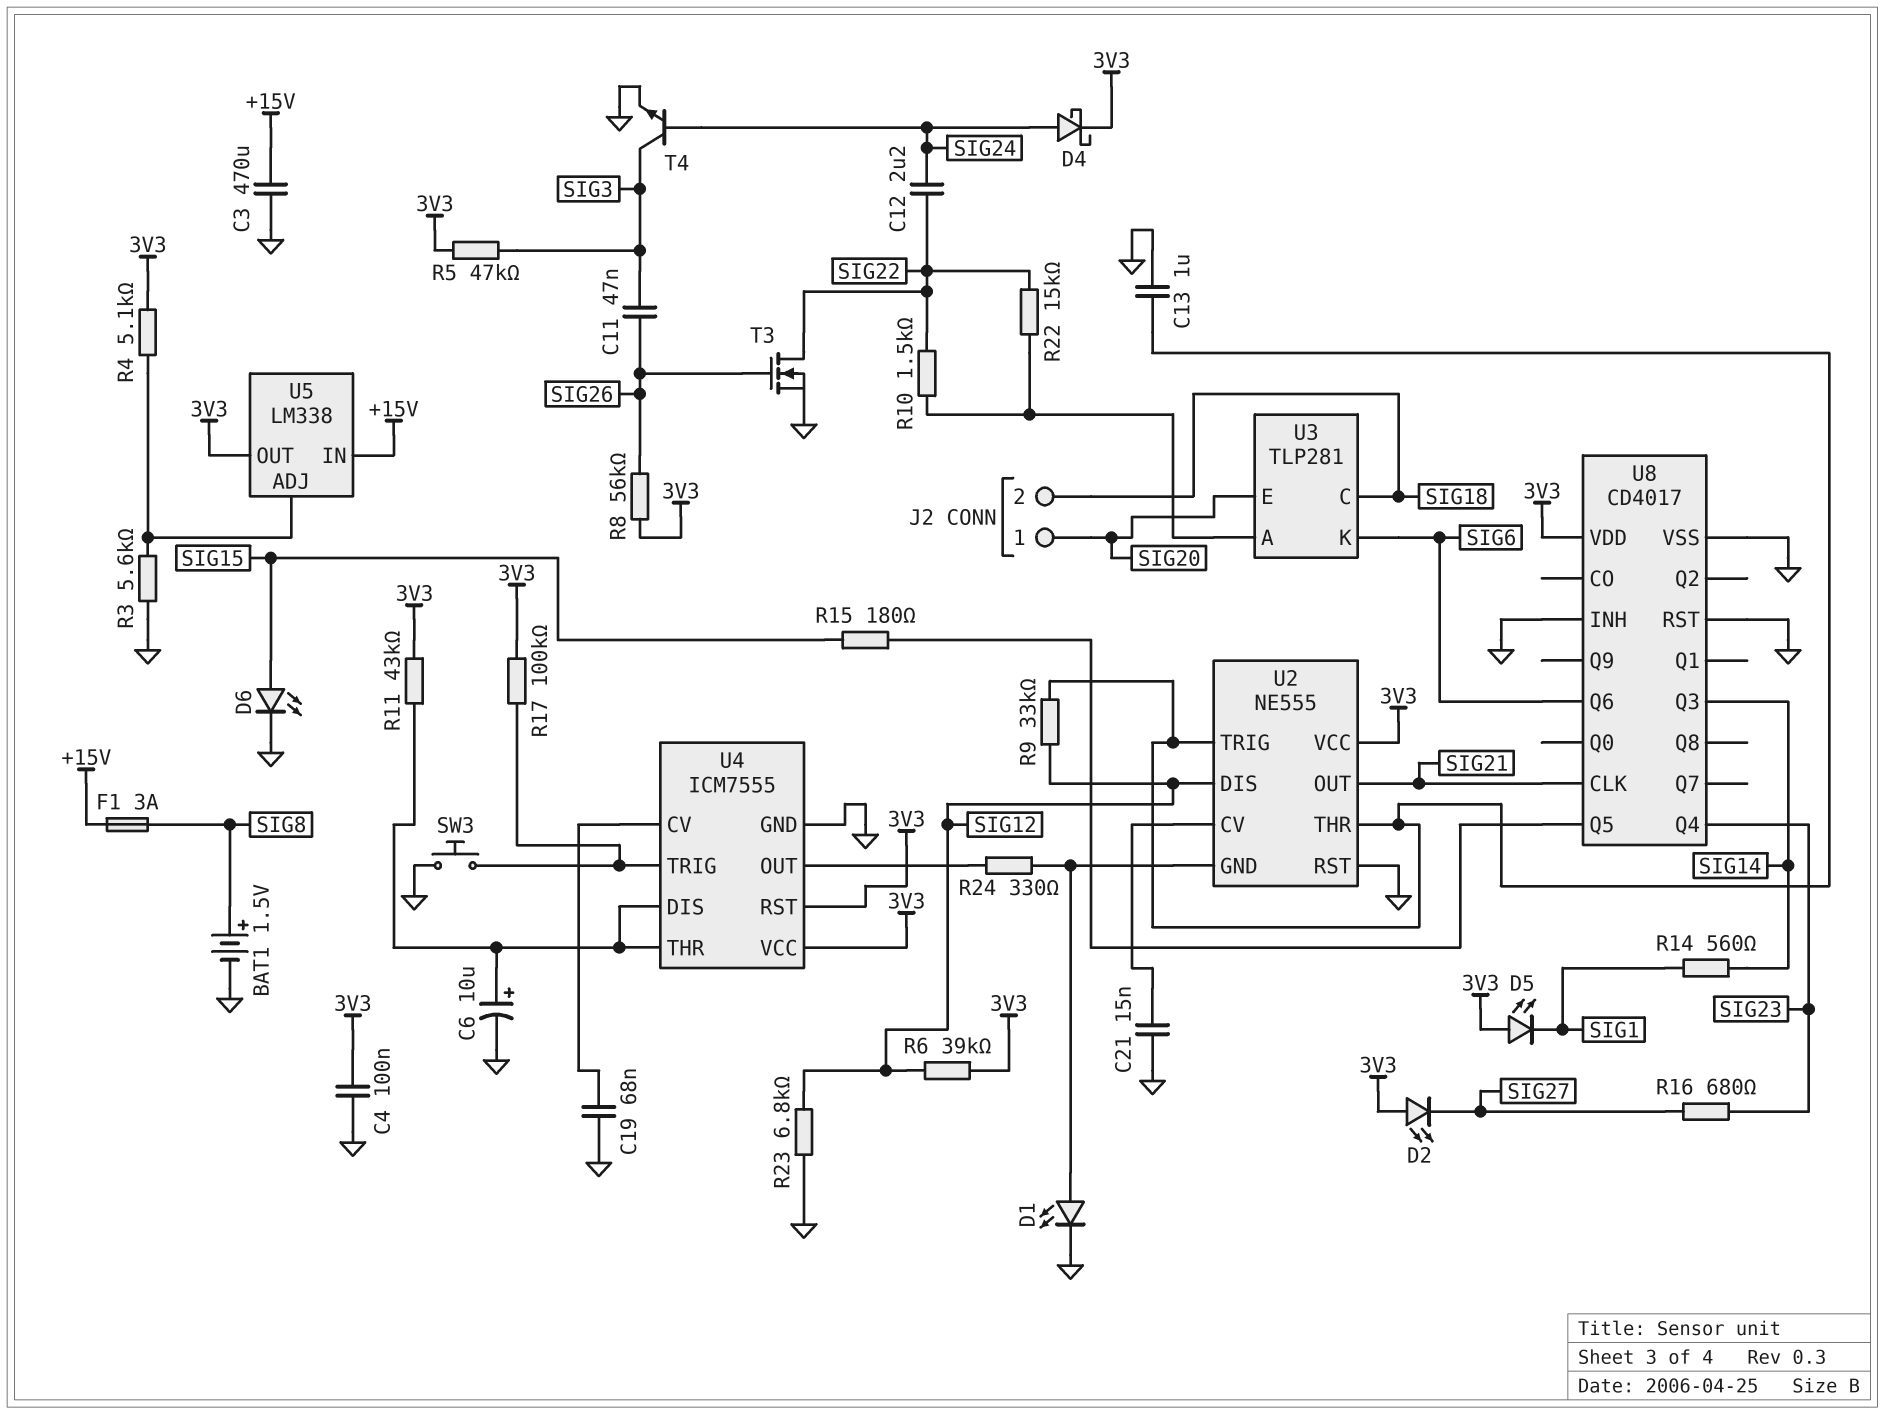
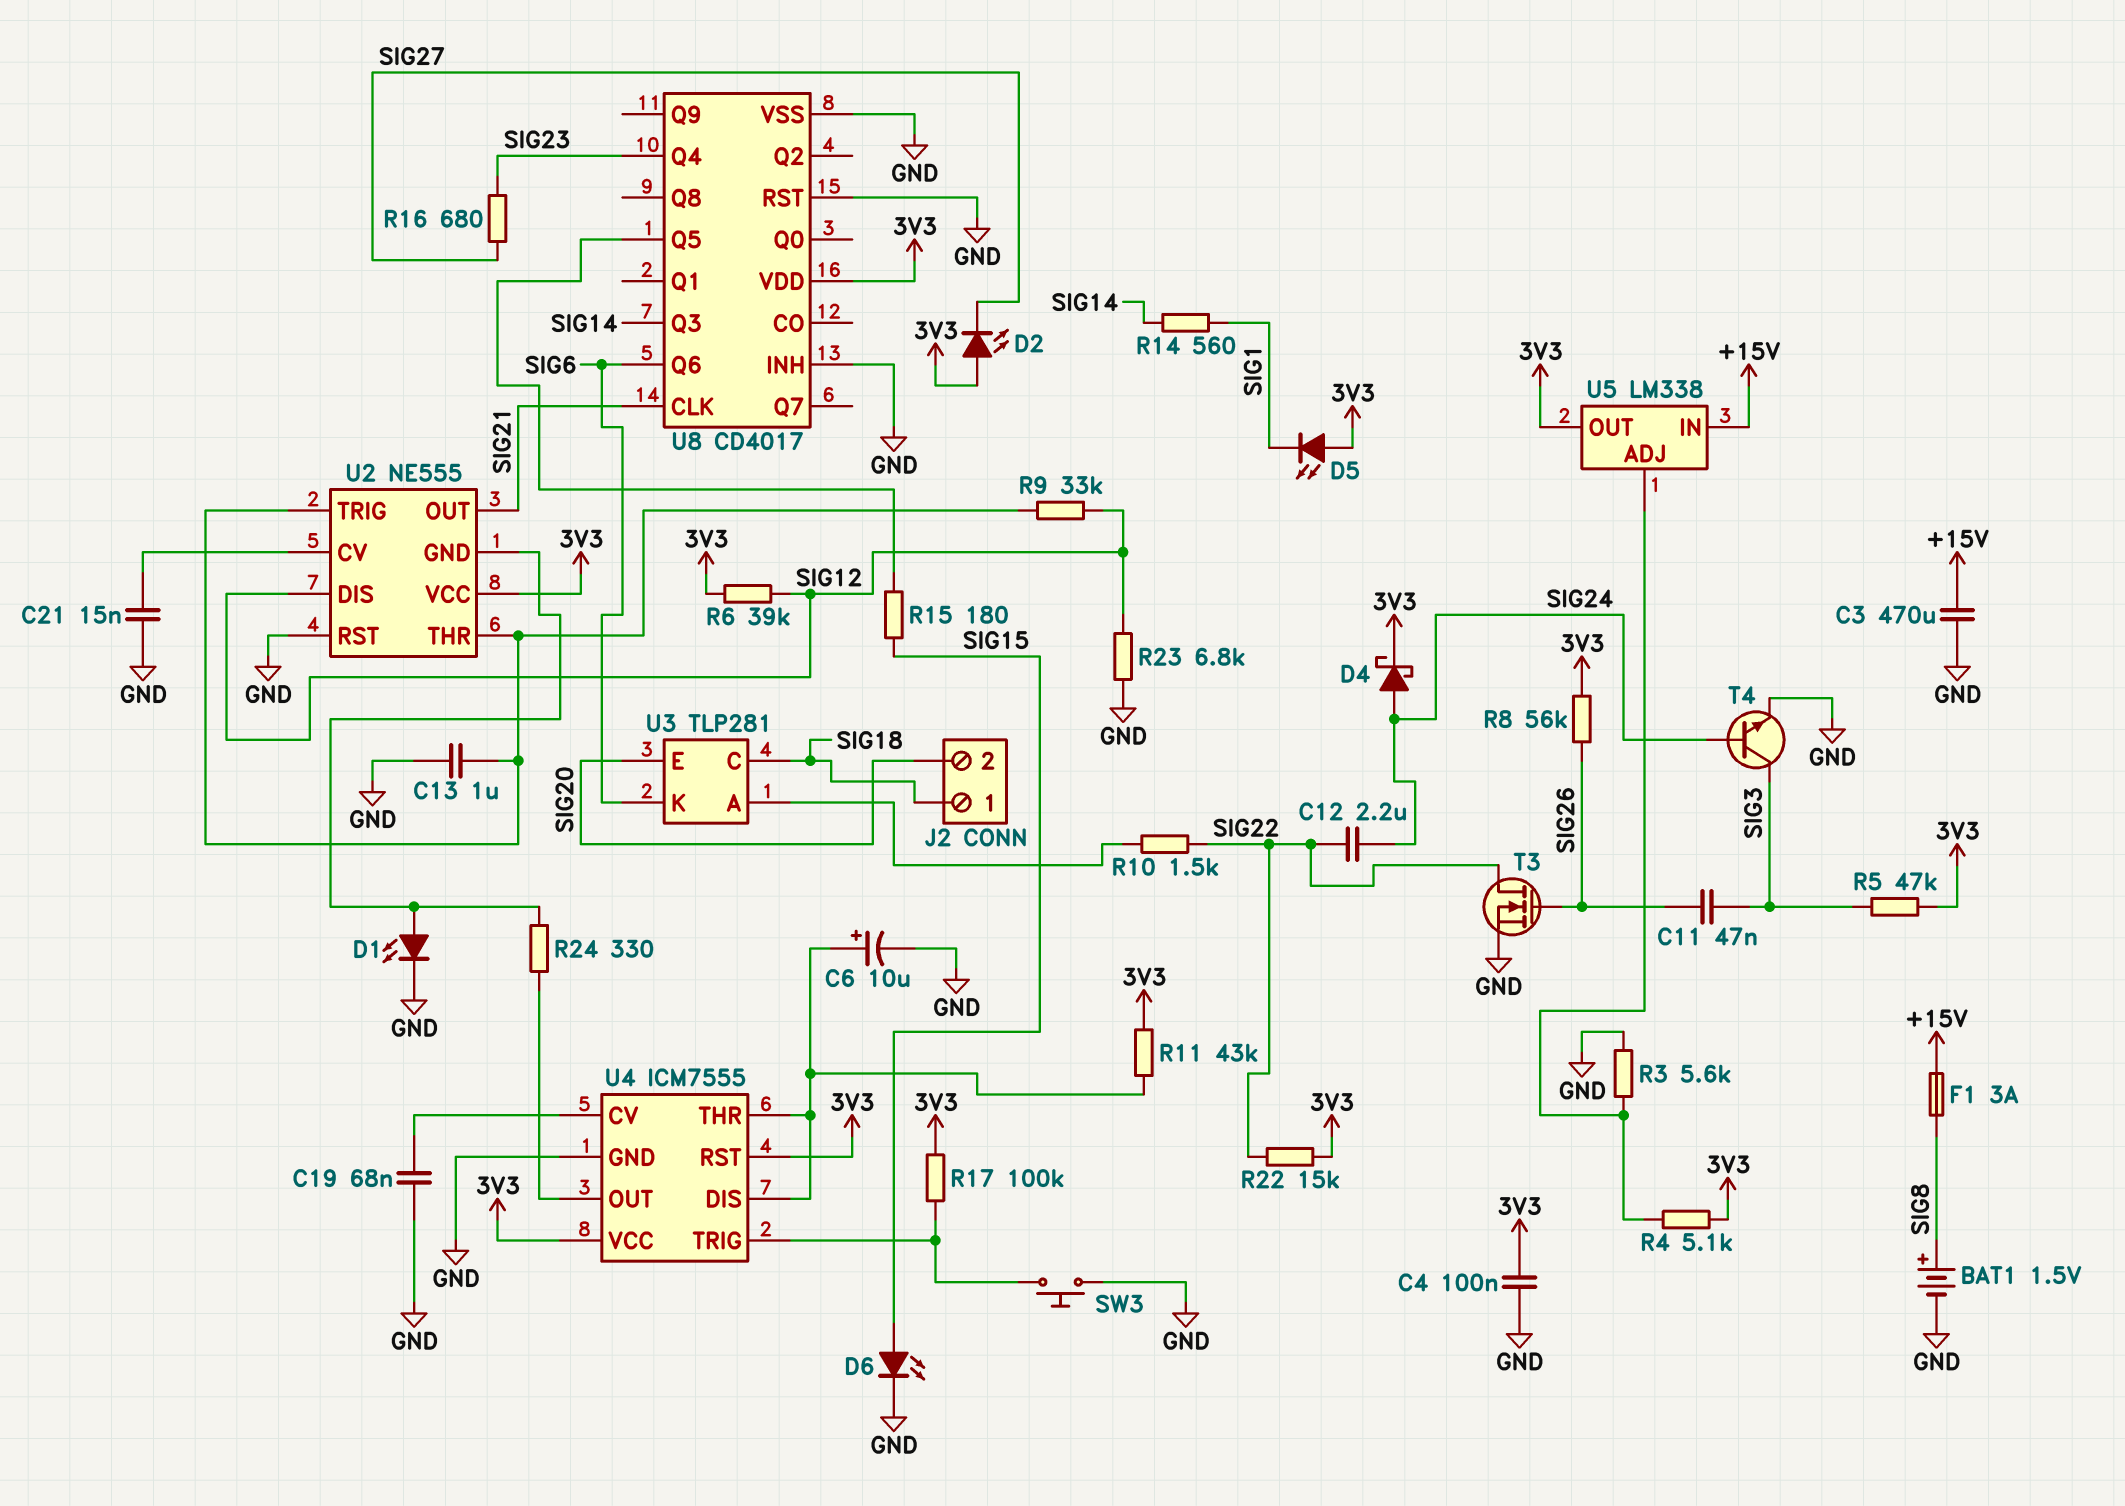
J2 pin 1: SIG20 -> SIG18
J2 pin 2: SIG18 -> SIG20
R22: 15k (SIG22, U3/A) -> 15k (3V3, SIG22)

